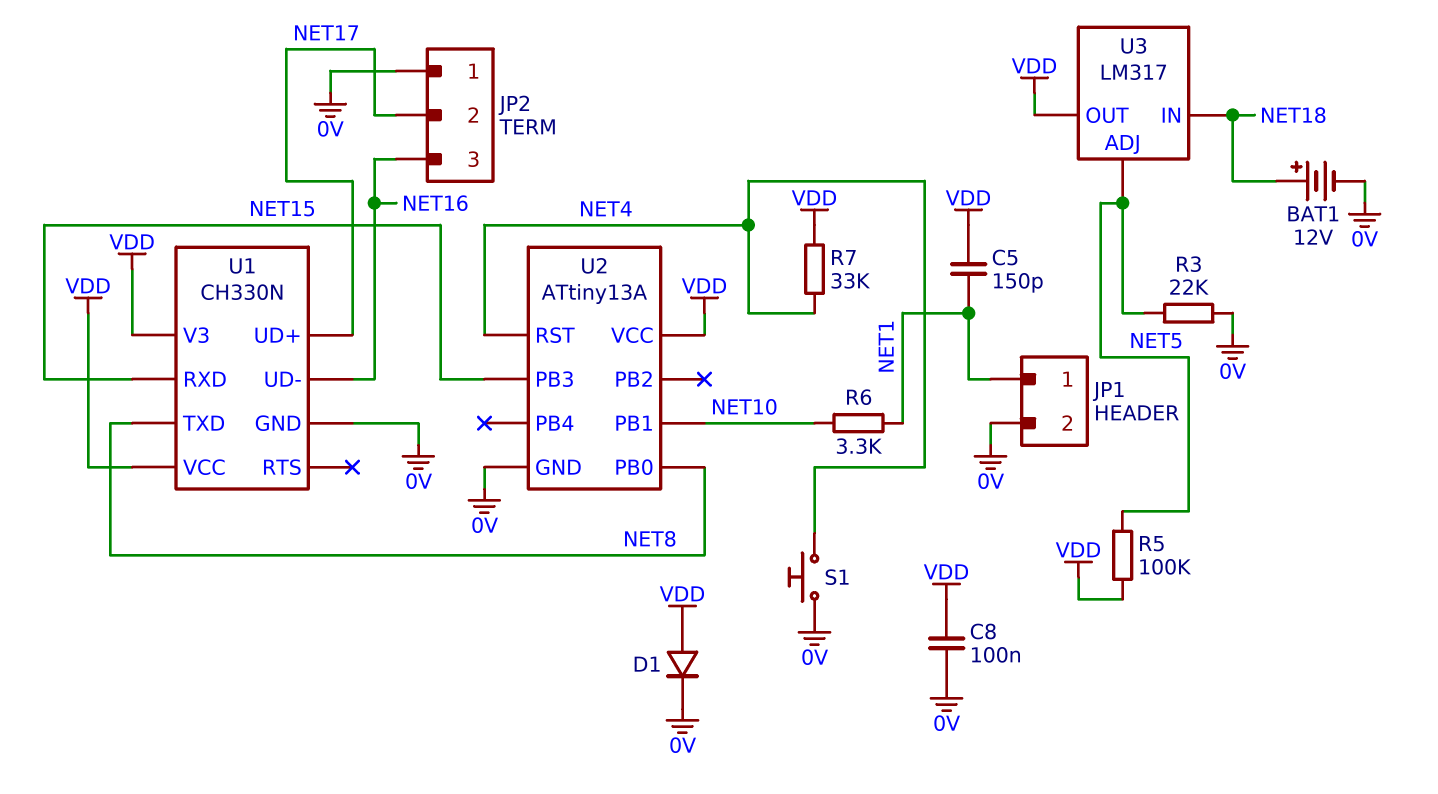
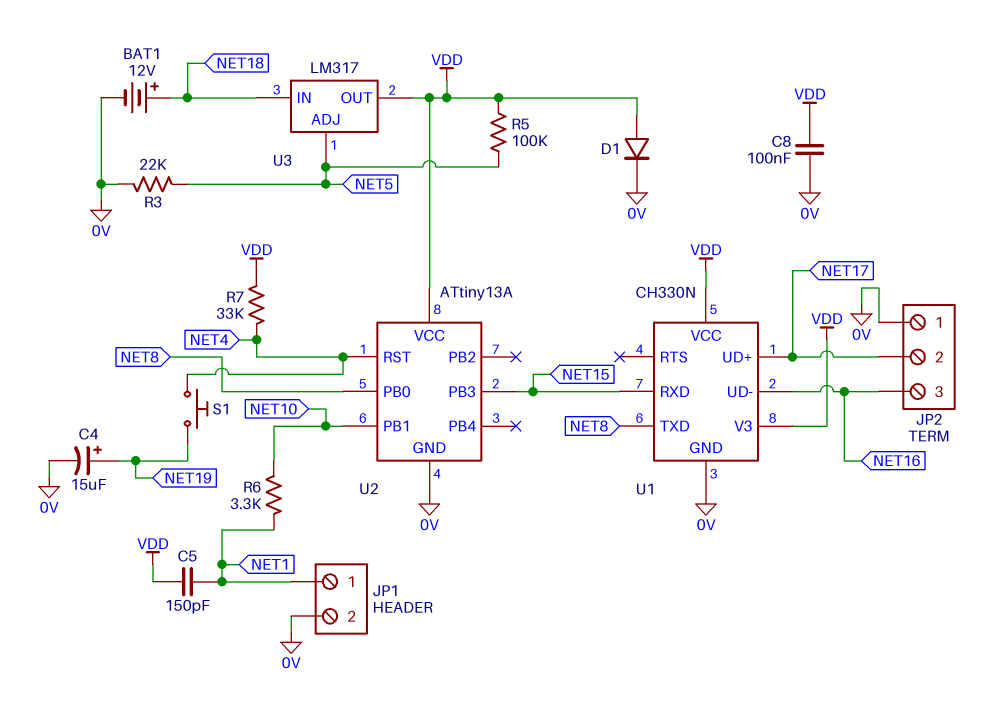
C4: none -> 15uF (plus NET19, minus 0V)
S1: button (0V, NET4) -> button (NET4, NET19)

